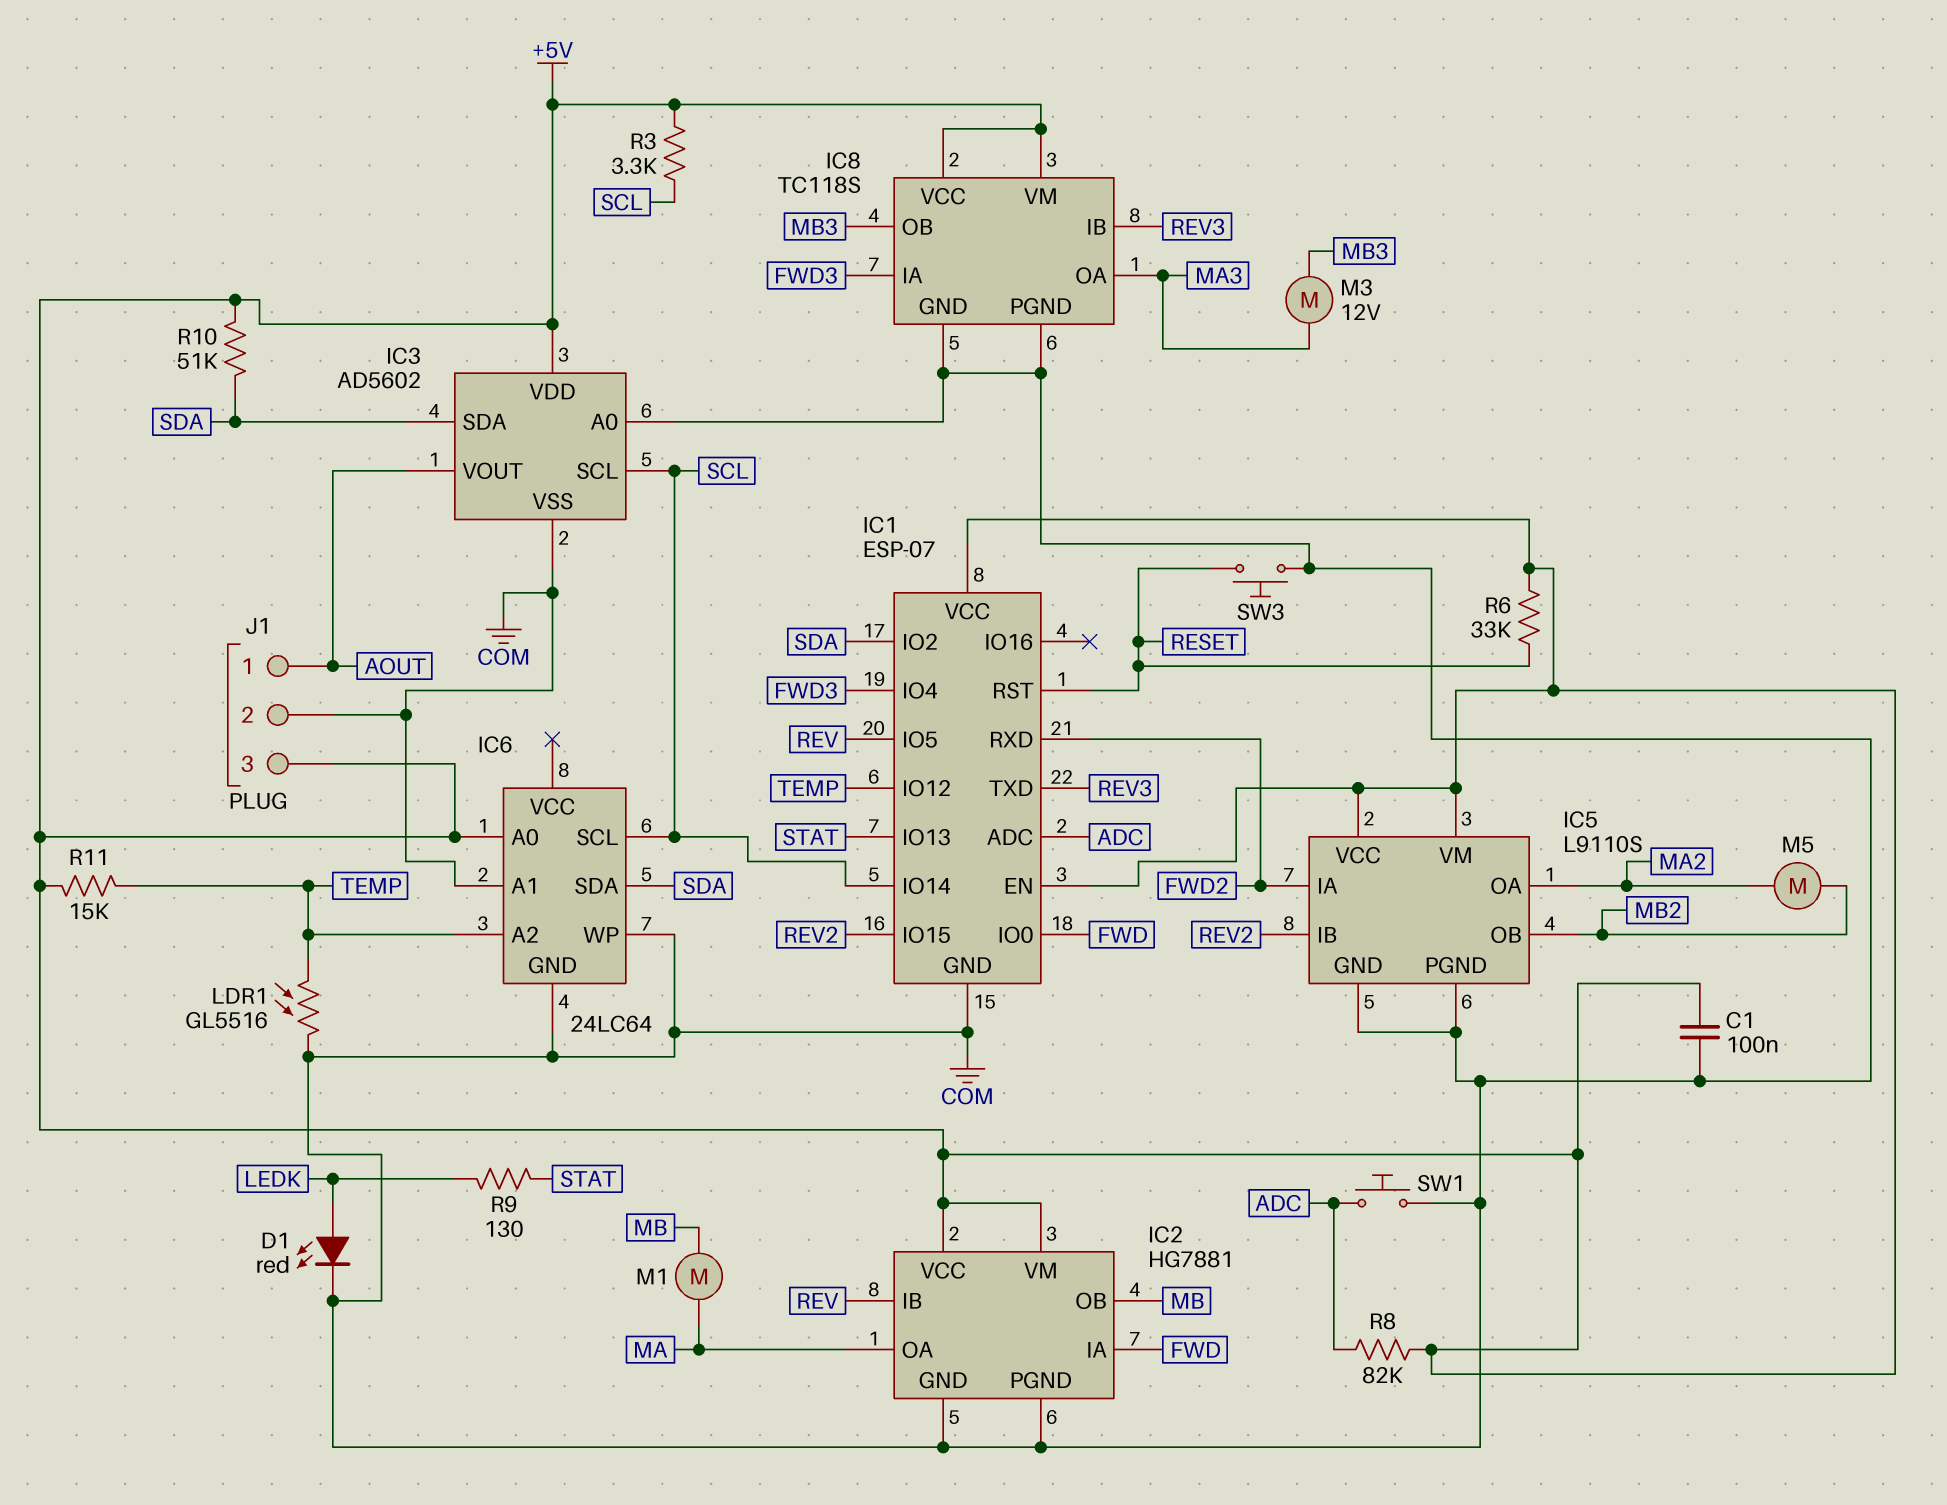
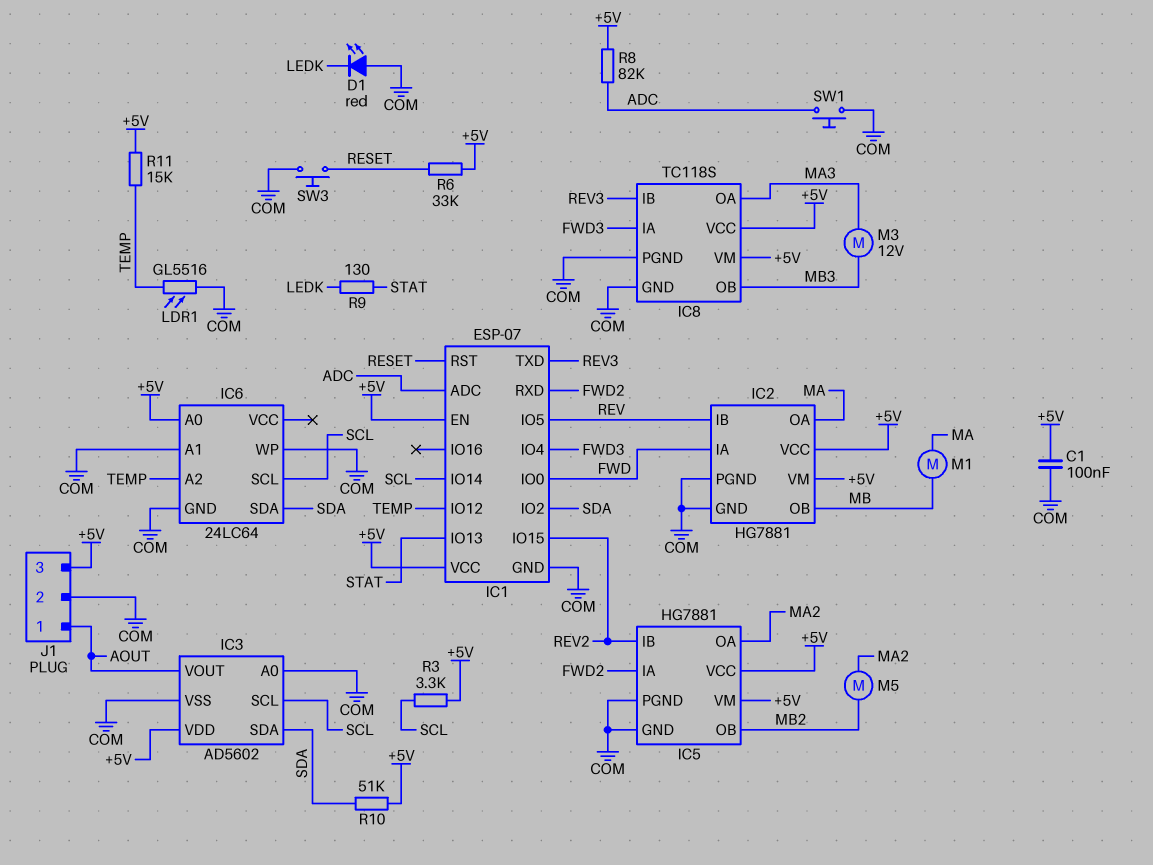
D1: LED red (A LEDK, K COM) -> LED red (A COM, K LEDK)
IC5: L9110S -> HG7881

